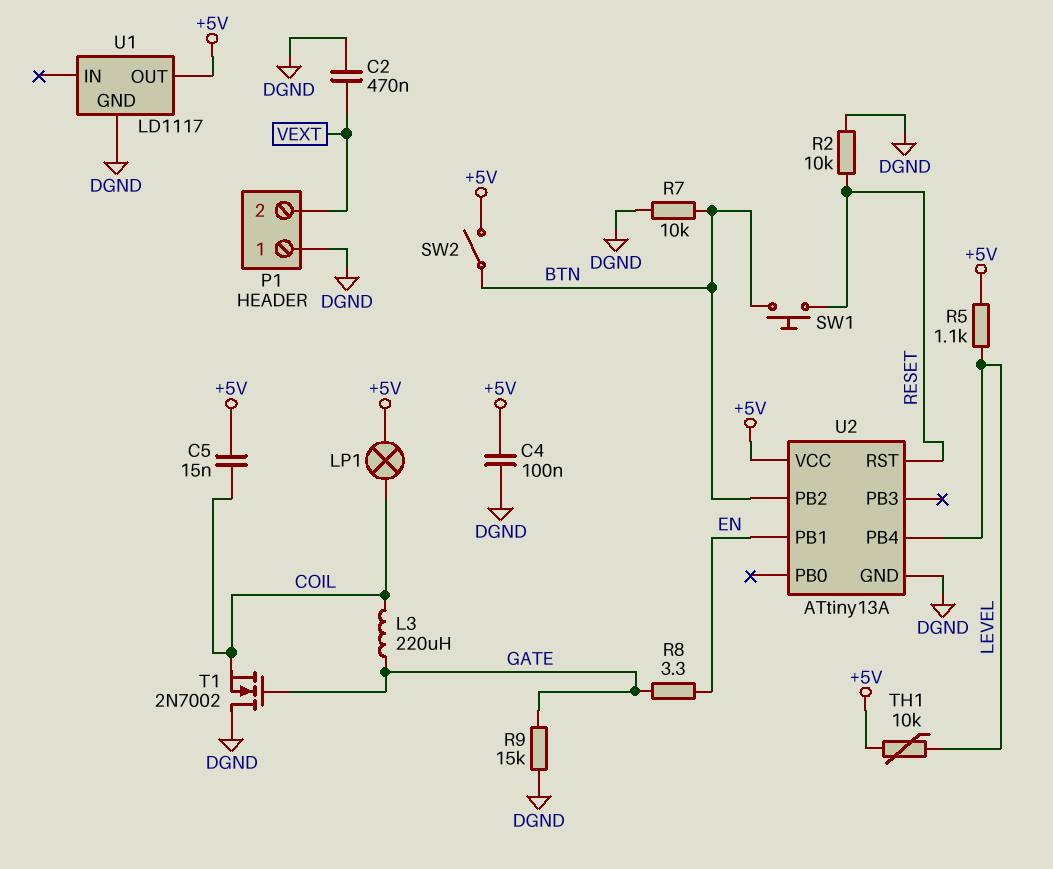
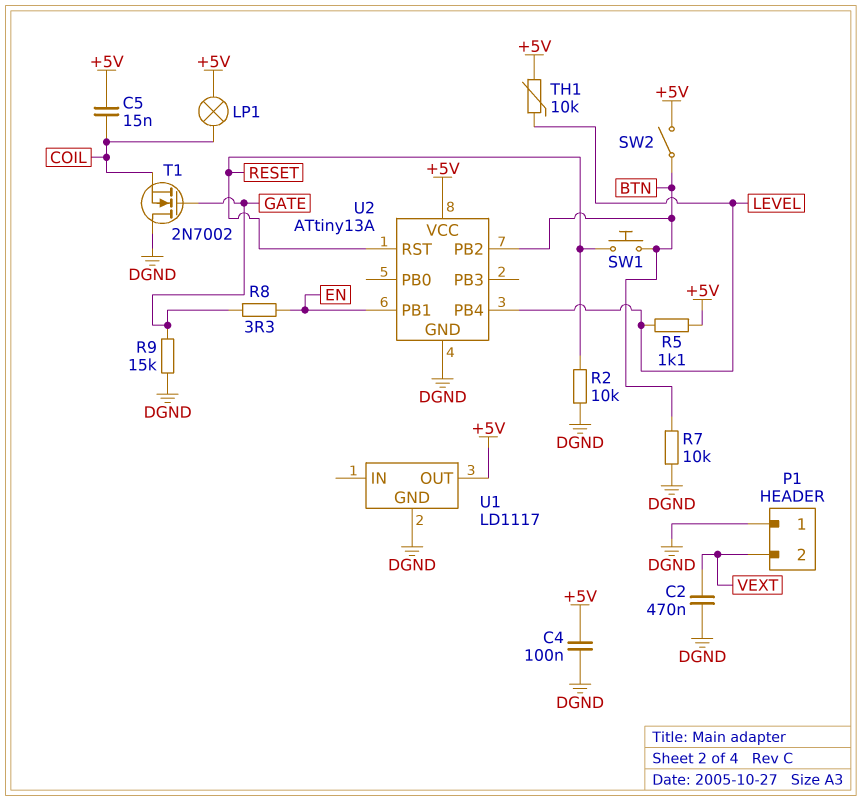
L3: 220uH (COIL, GATE) -> none

